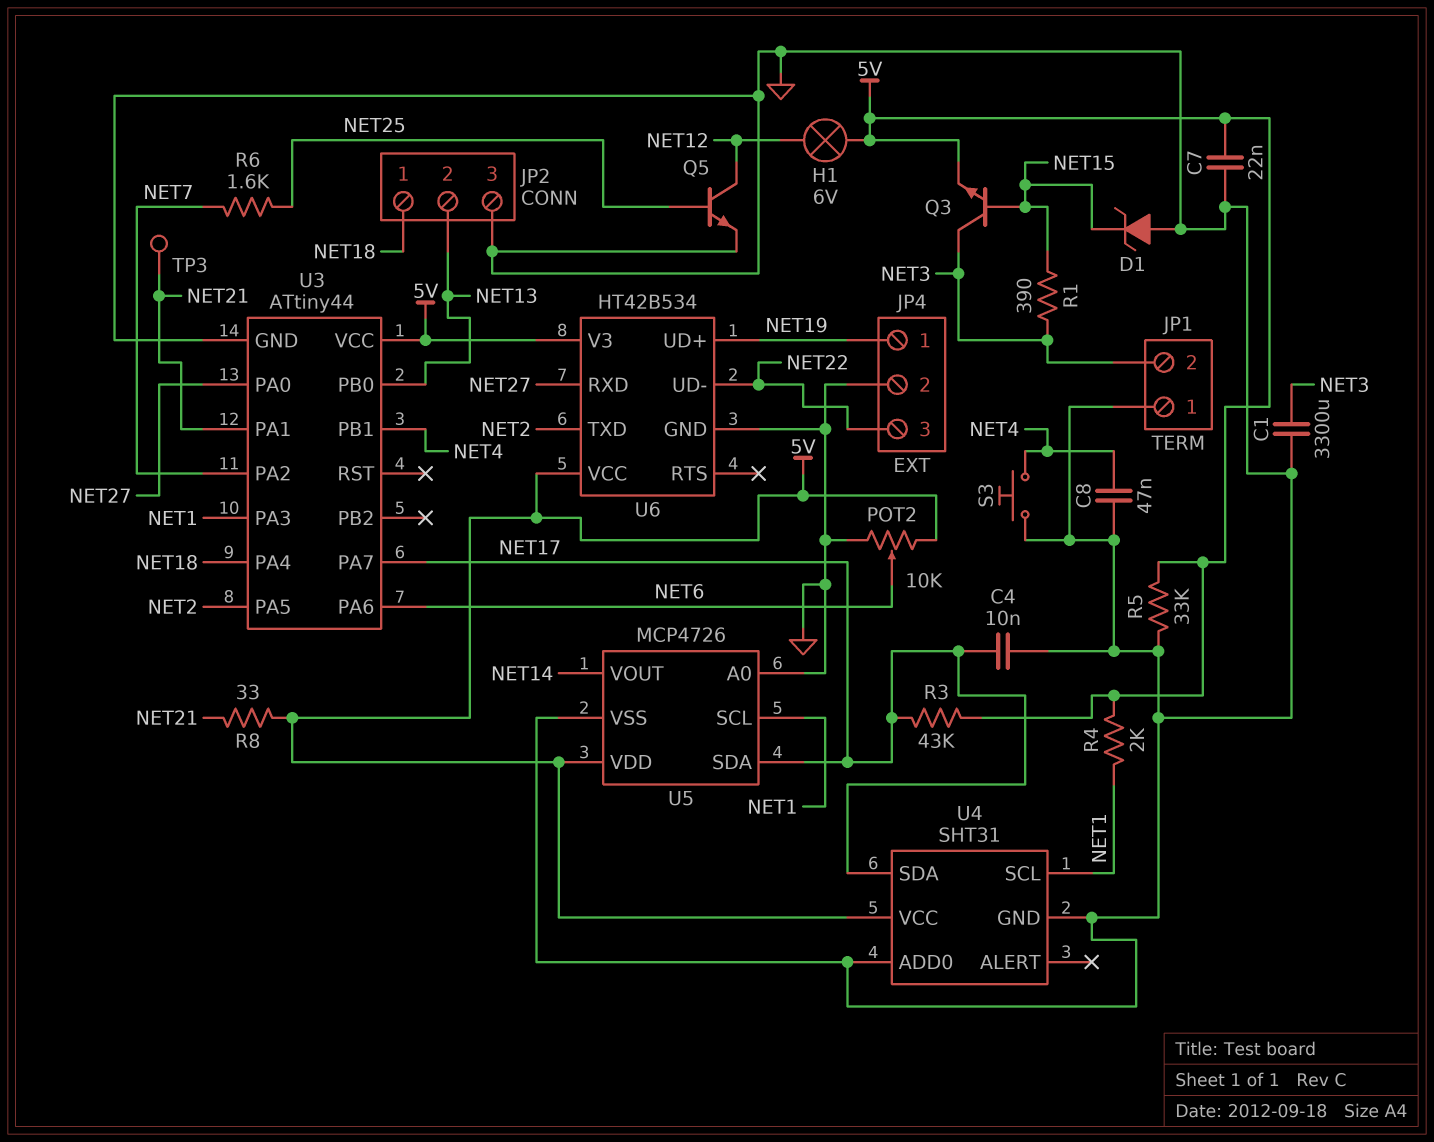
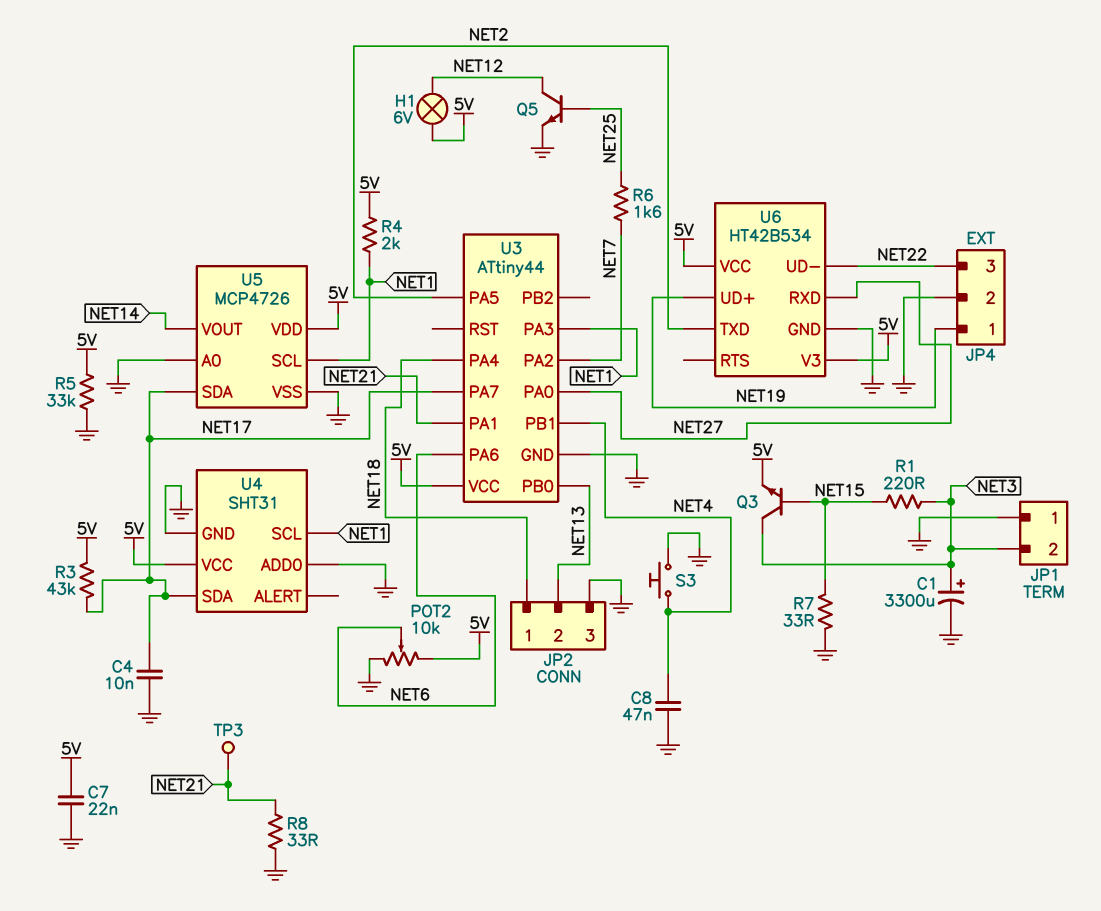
C1: 3300uF (GND, NET3) -> 3300uF (plus NET3, minus GND)
D1: zener (A GND, K NET15) -> none
R1: 390 (NET3, NET15) -> 220 (NET3, NET15)
R7: none -> 33 (GND, NET15)
R8: 33 (5V, NET21) -> 33 (GND, NET21)

